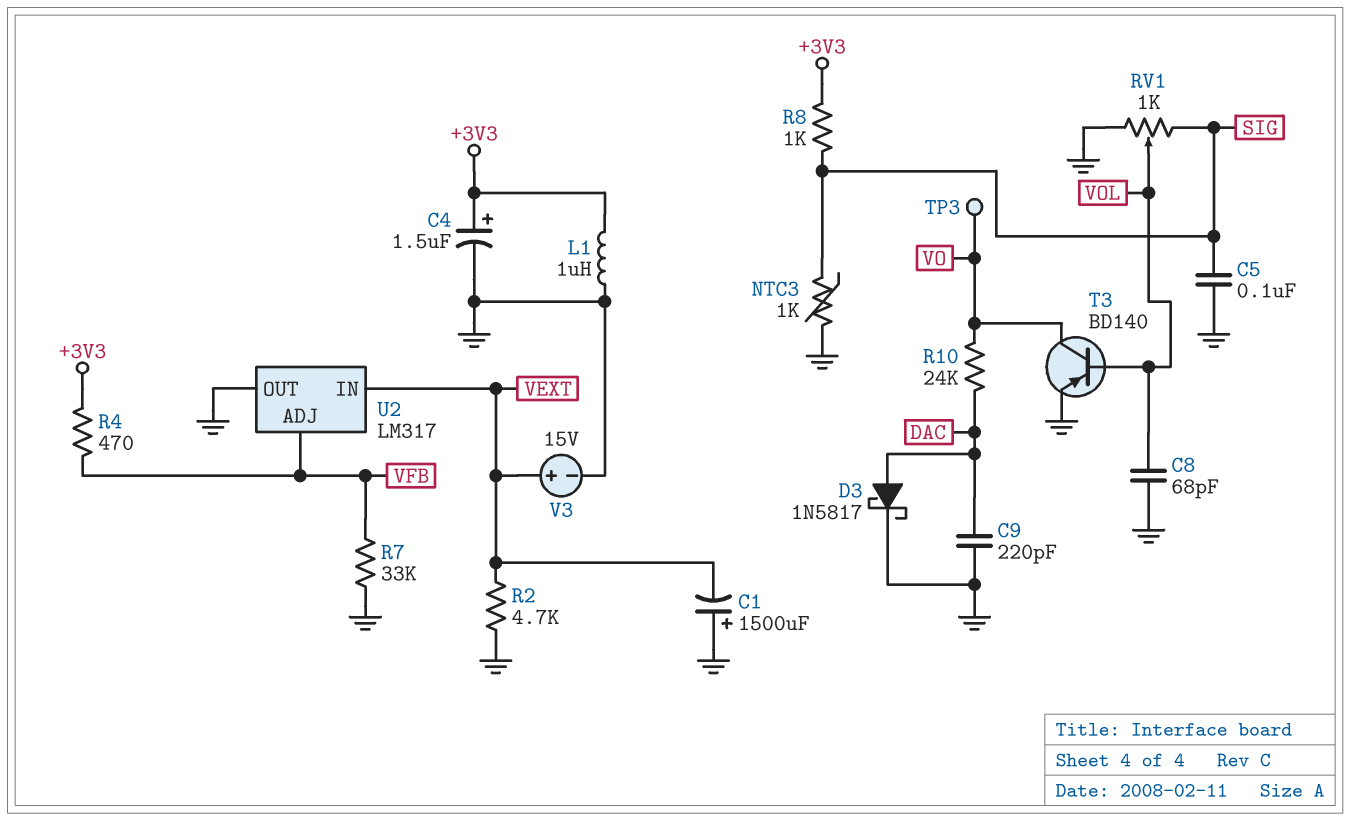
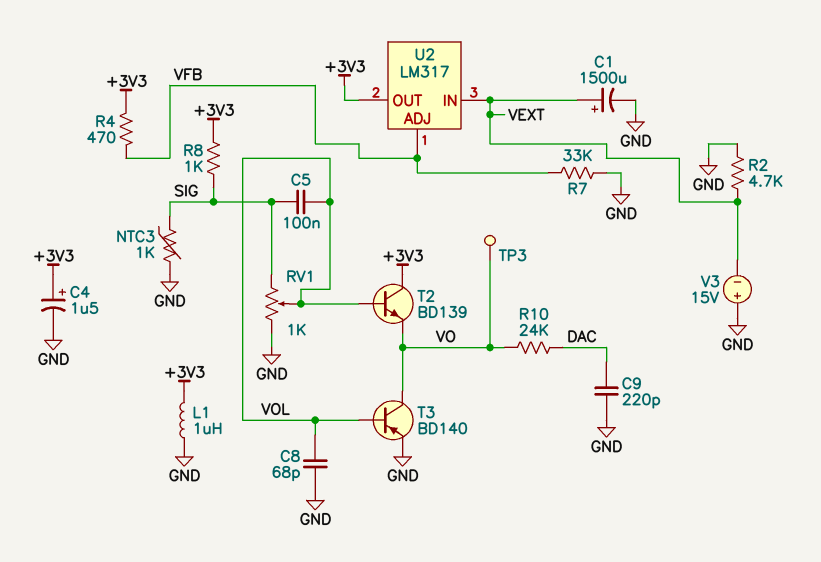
C1: 1500uF (plus GND, minus VEXT) -> 1500uF (plus VEXT, minus GND)
C5: 100nF (GND, SIG) -> 100nF (SIG, VOL)
D3: schottky 1N5817 (A DAC, K GND) -> none
T2: none -> NPN BD139 (B VOL, C +3V3, E VO)
U2 pin OUT: GND -> +3V3
V3: 15V (plus VEXT, minus GND) -> 15V (plus GND, minus VEXT)

